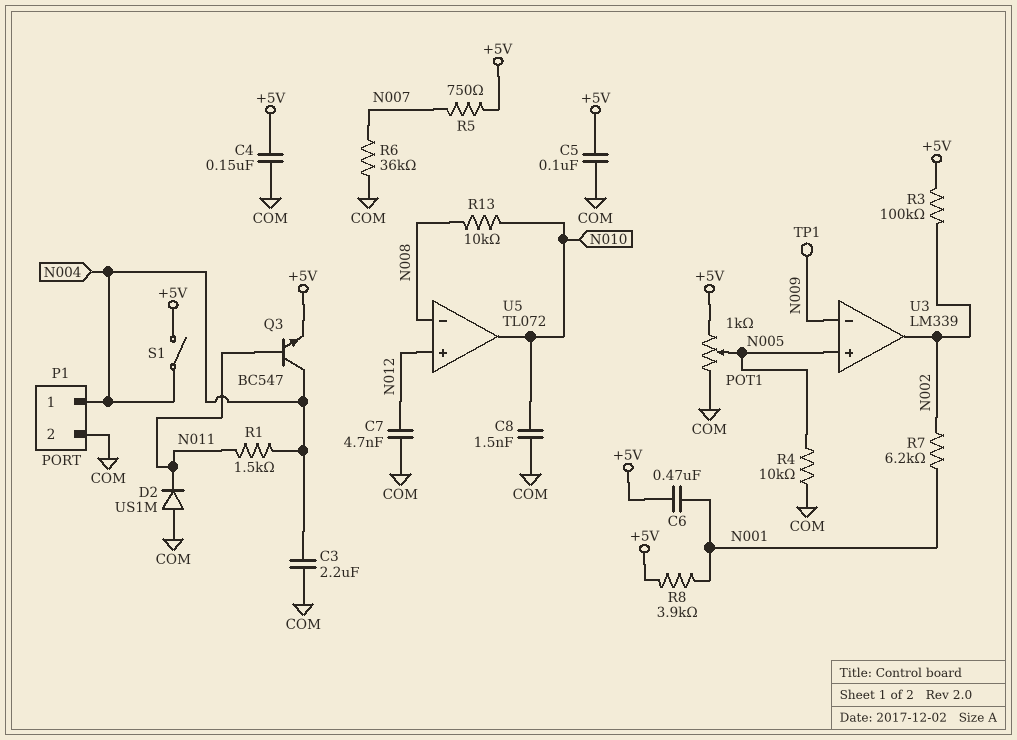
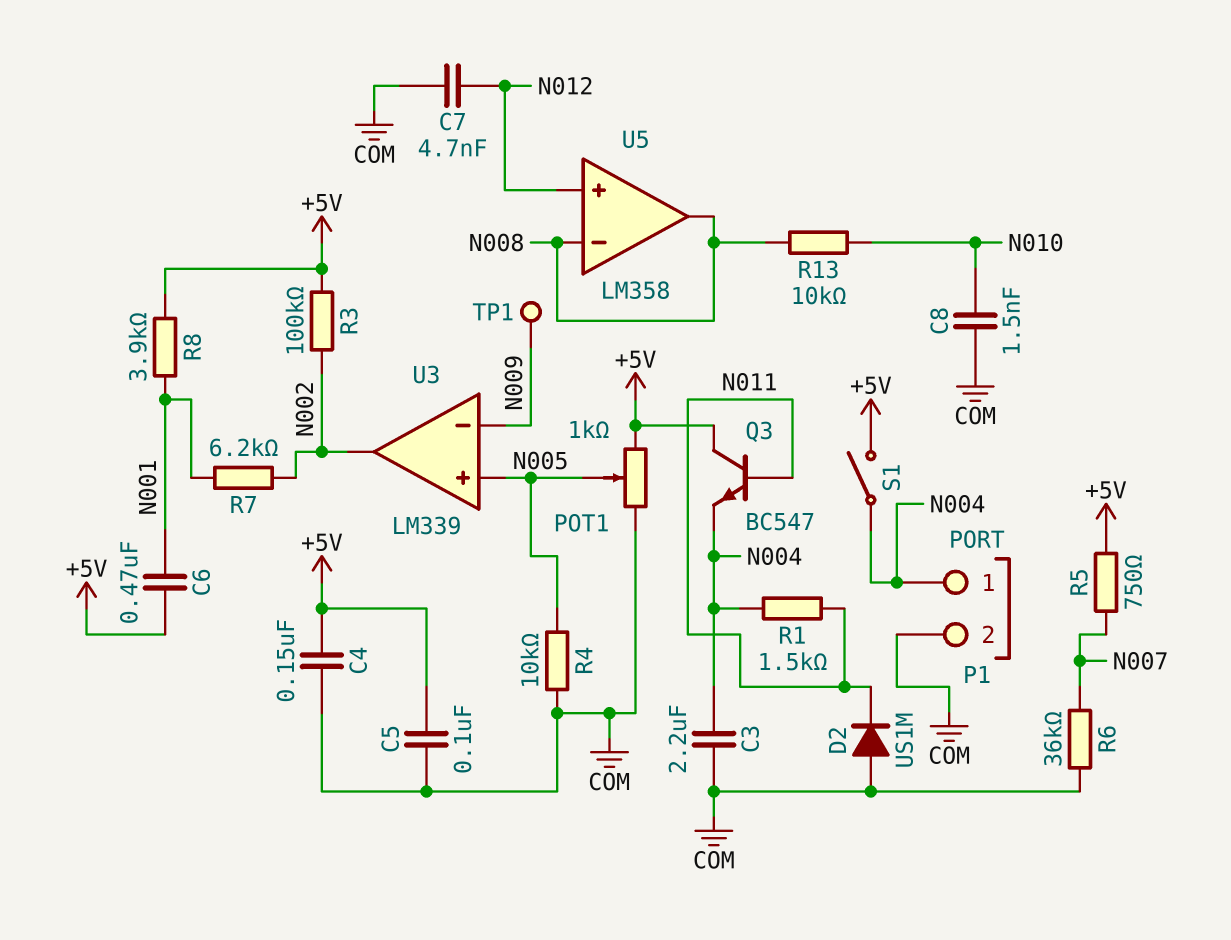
Q3: NPN BC547 (B N011, C N004, E +5V) -> NPN BC547 (B N011, C +5V, E N004)
U5: TL072 -> LM358
U5 pin out: N010 -> N008

